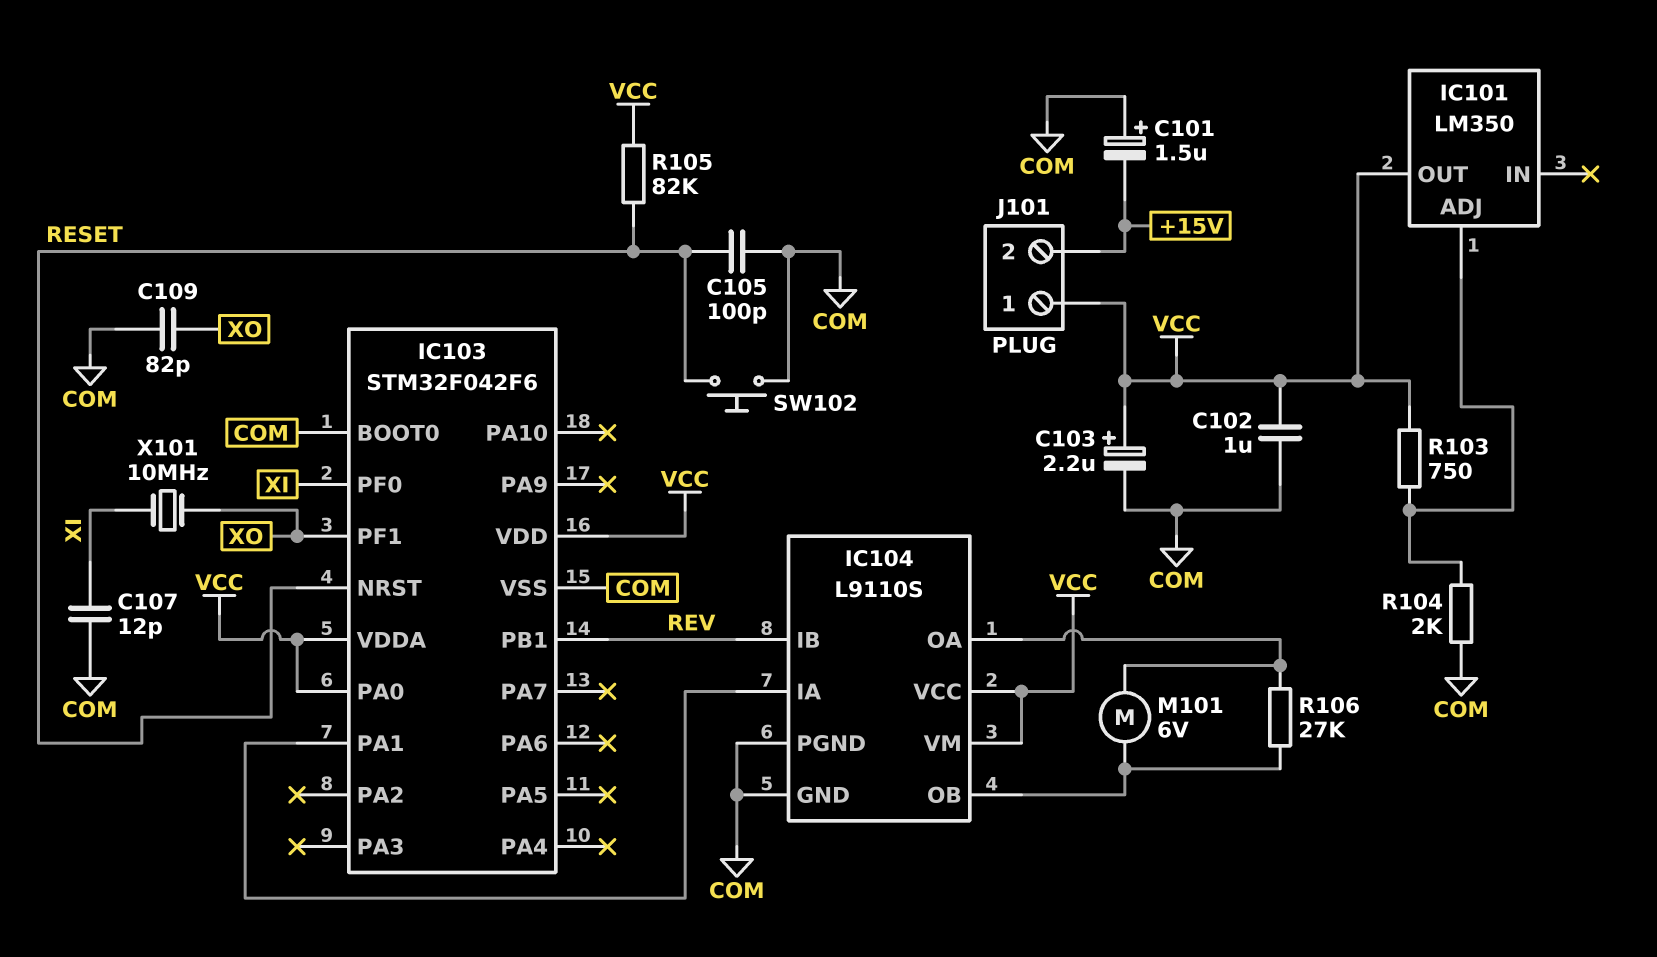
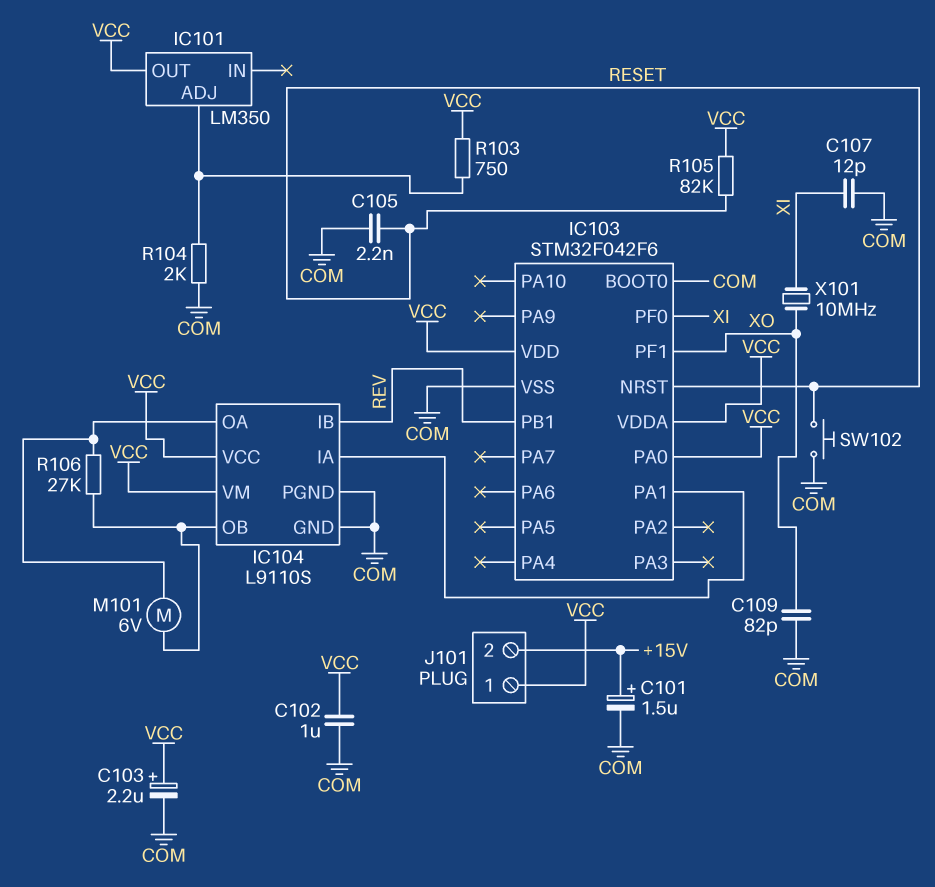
C101: 1.5uF (plus COM, minus +15V) -> 1.5uF (plus +15V, minus COM)
C105: 100pF (COM, RESET) -> 2.2nF (COM, RESET)

